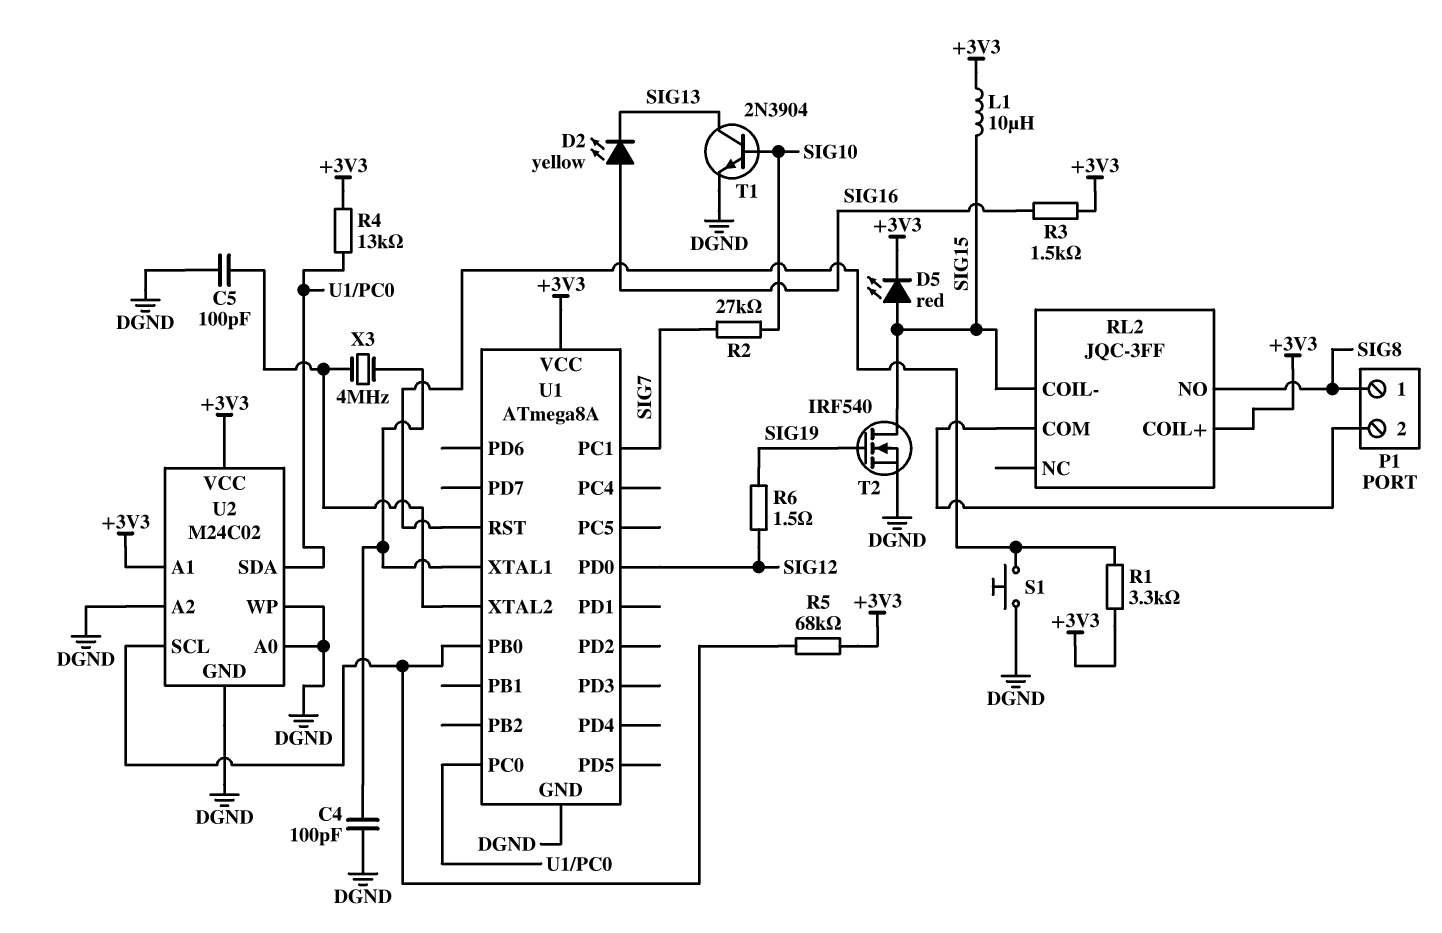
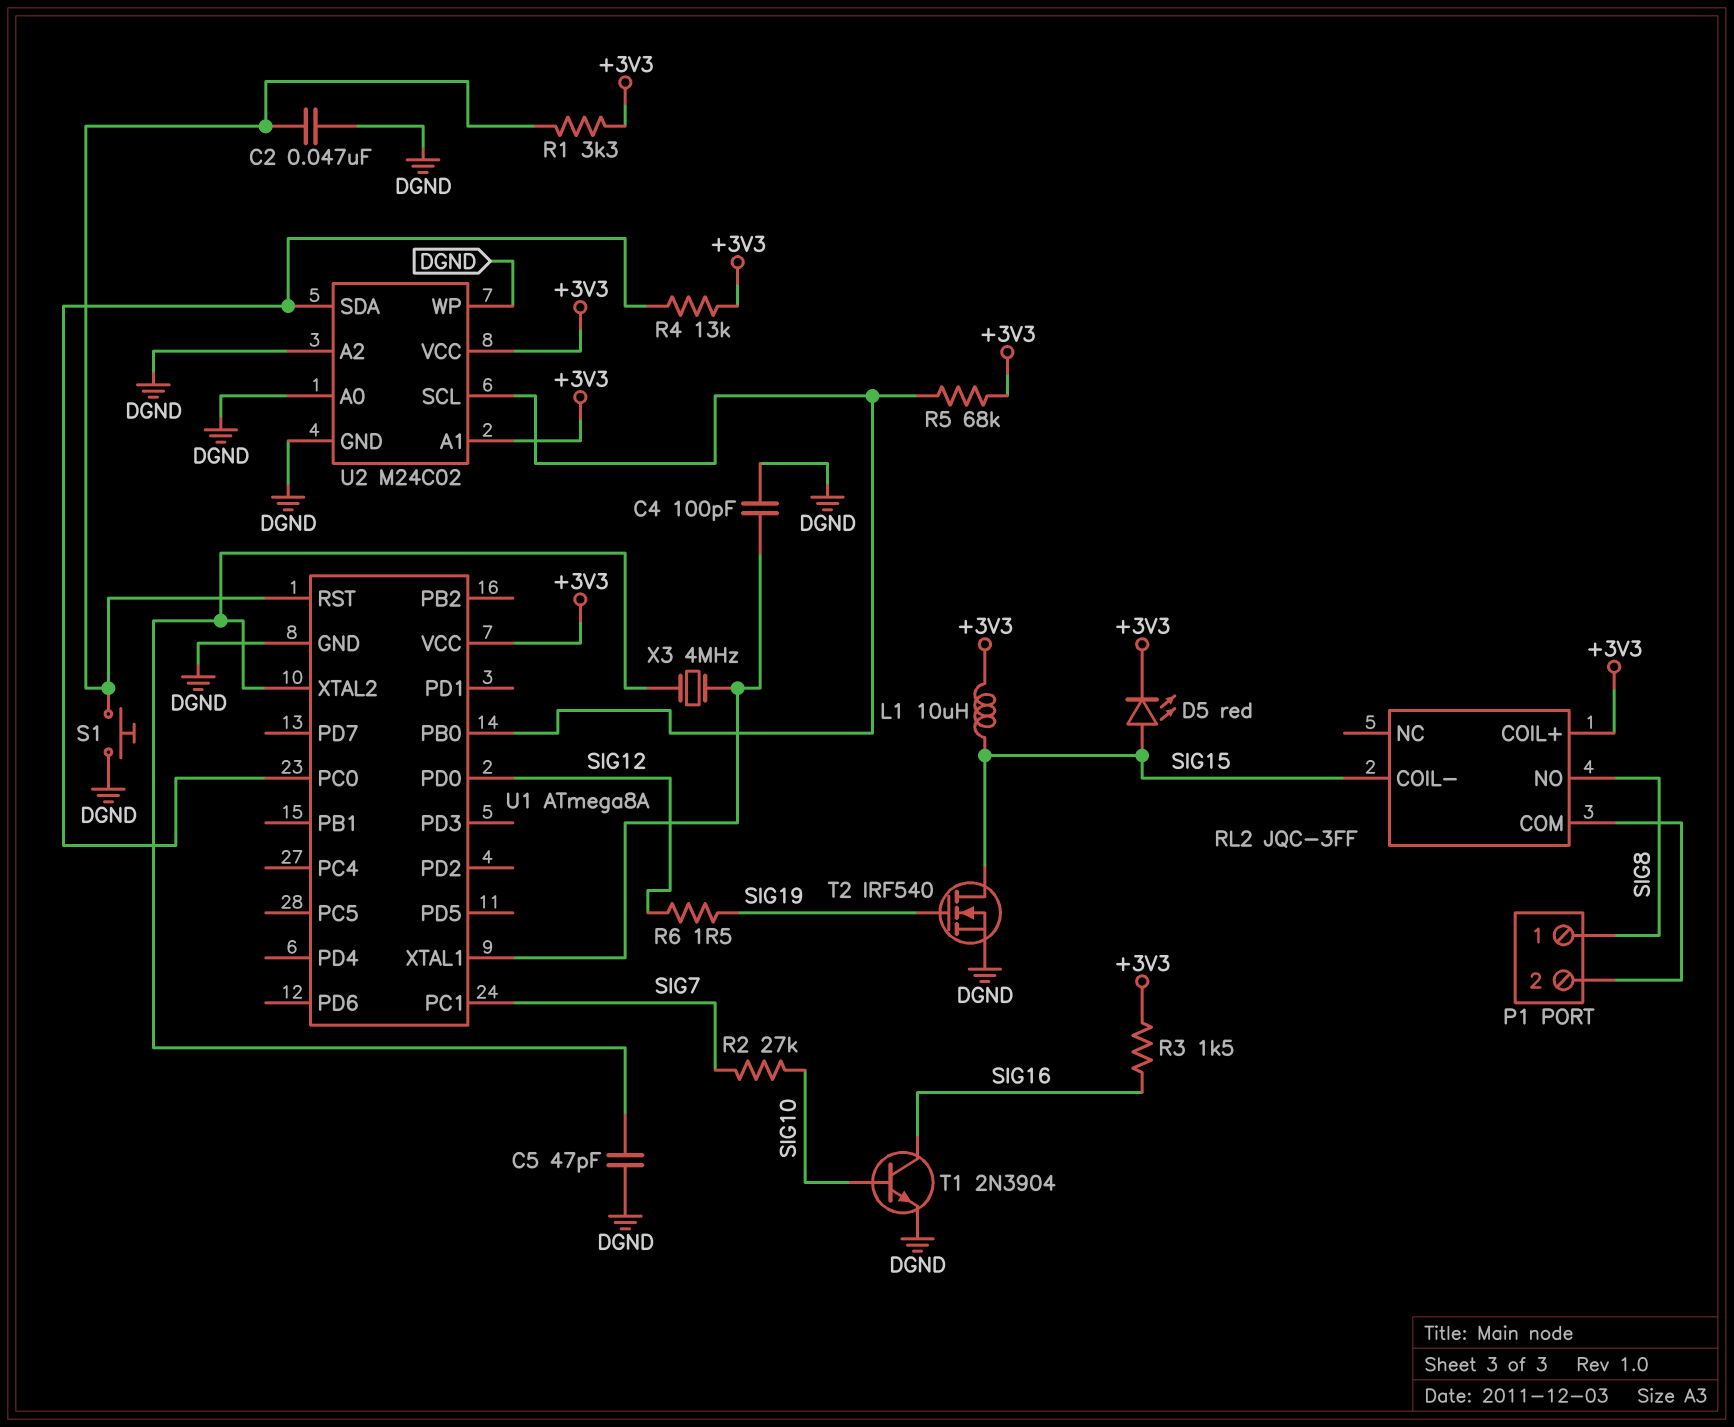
C2: none -> 47nF (DGND, U1/RST)
C5: 100pF (DGND, U1/XTAL2) -> 47pF (DGND, U1/XTAL2)
D2: LED yellow (A SIG16, K SIG13) -> none
T1: NPN 2N3904 (B SIG10, C SIG13, E DGND) -> NPN 2N3904 (B SIG10, C SIG16, E DGND)

